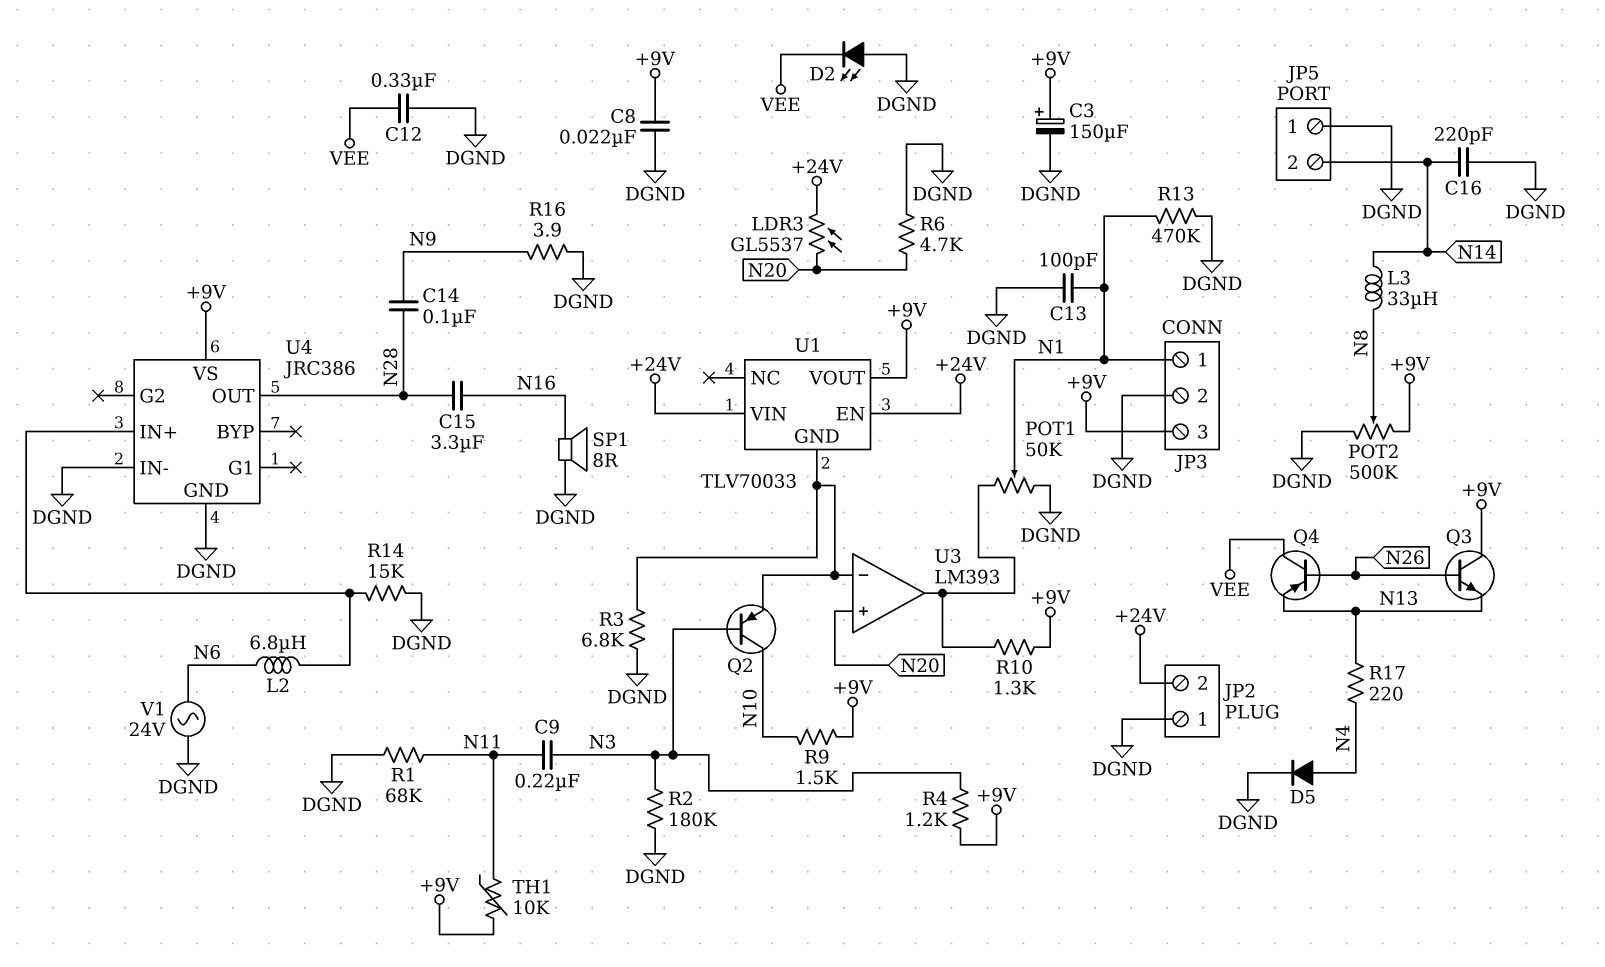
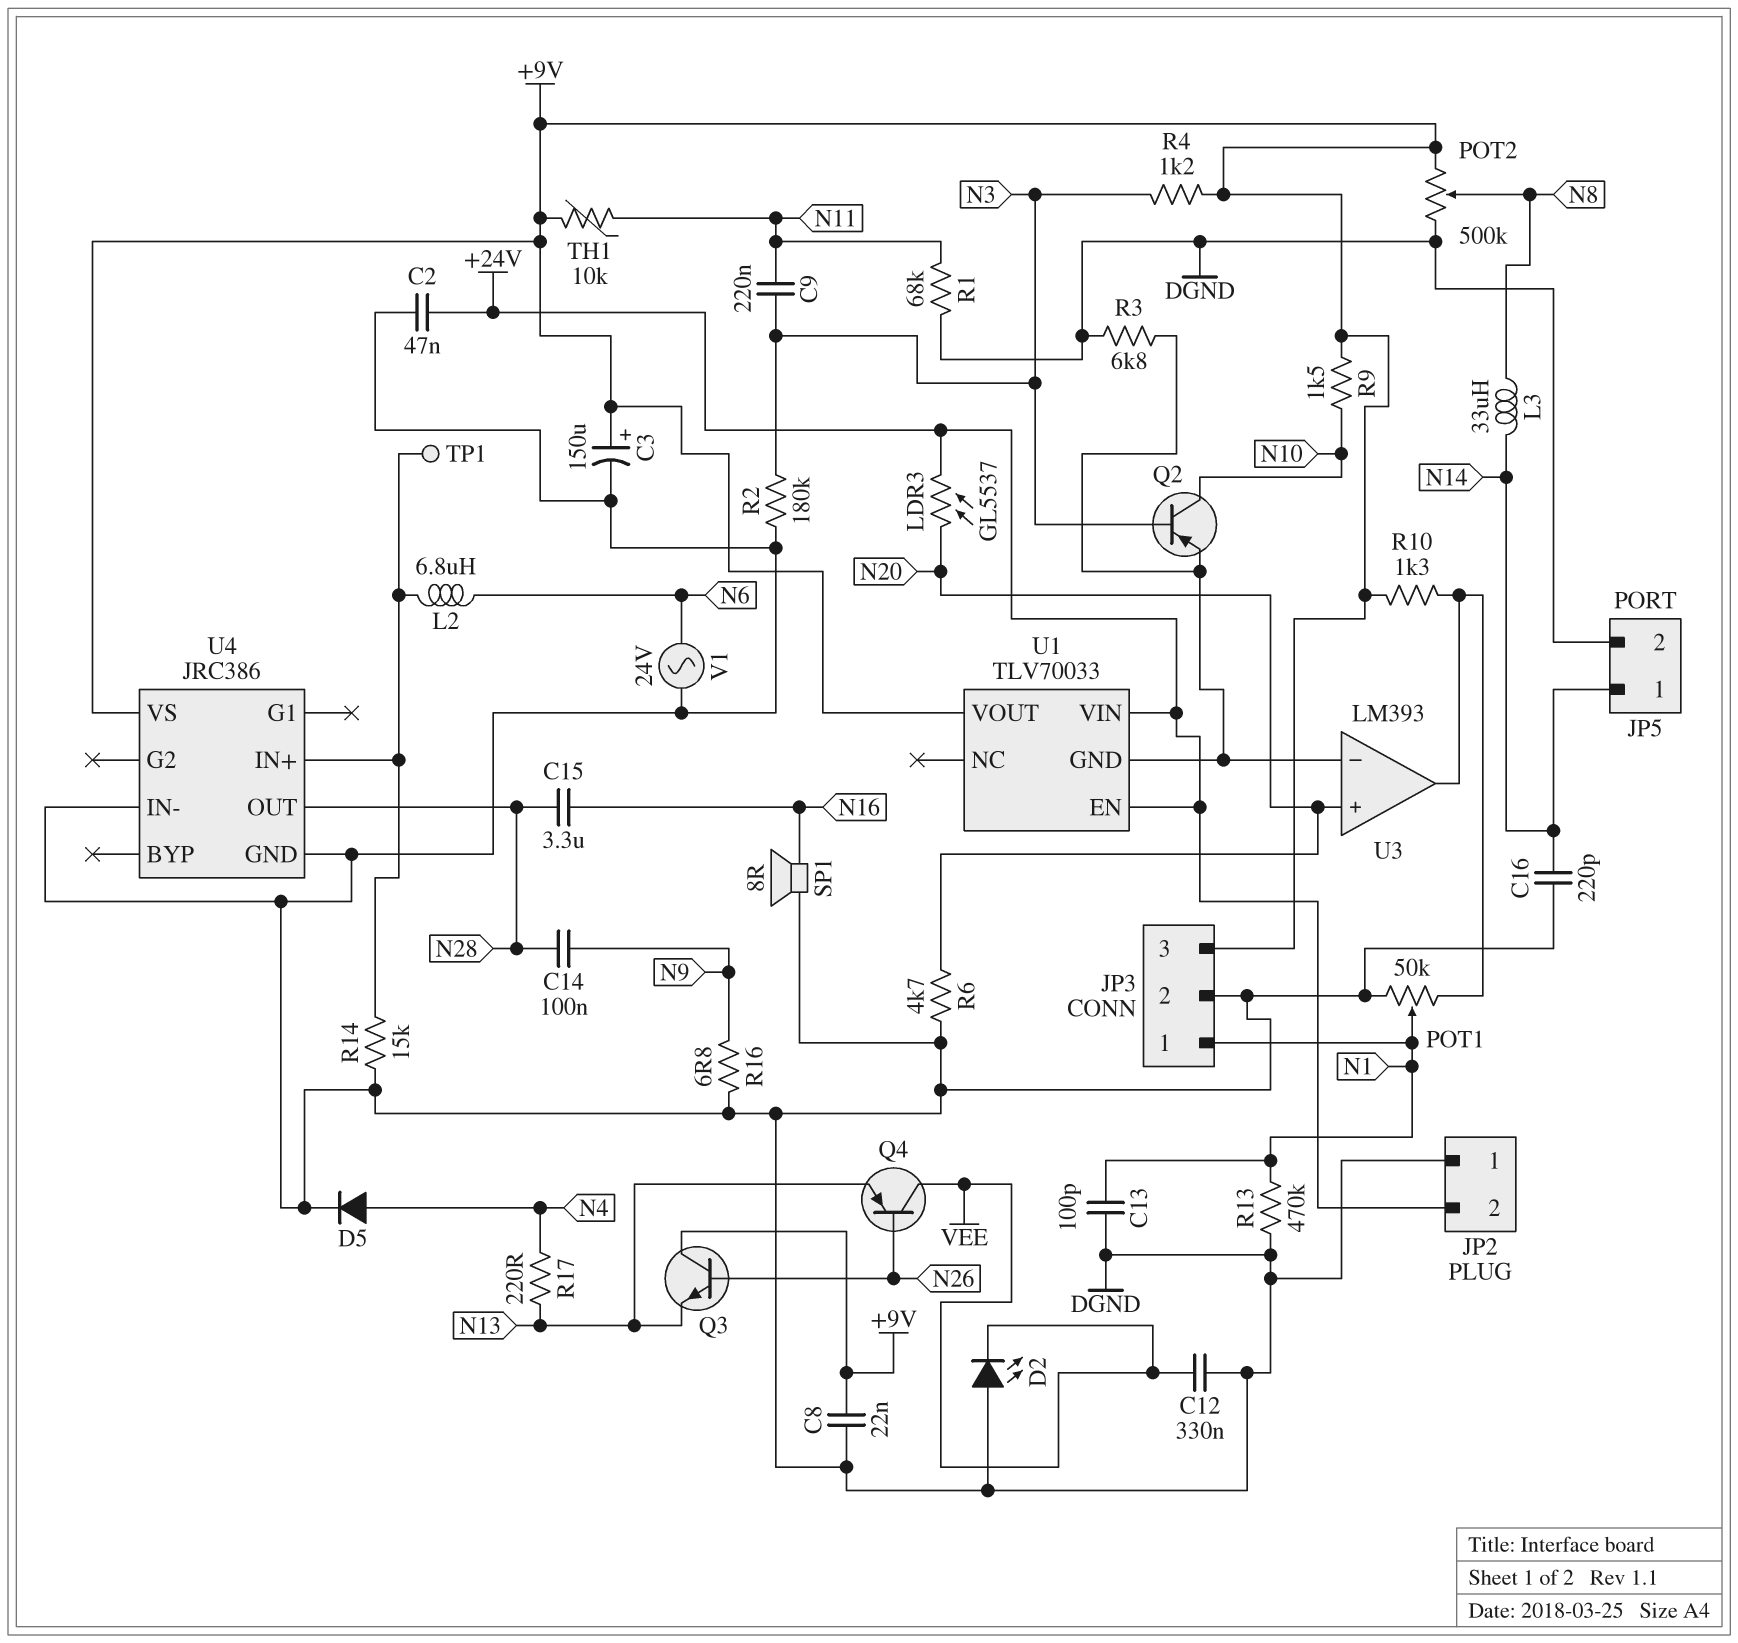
C2: none -> 47nF (+24V, DGND)
JP5 pin 1: DGND -> N14
JP5 pin 2: N14 -> DGND
R16: 3.9 (DGND, N9) -> 6.8 (DGND, N9)
TP1: none -> test point (U4/IN+)

